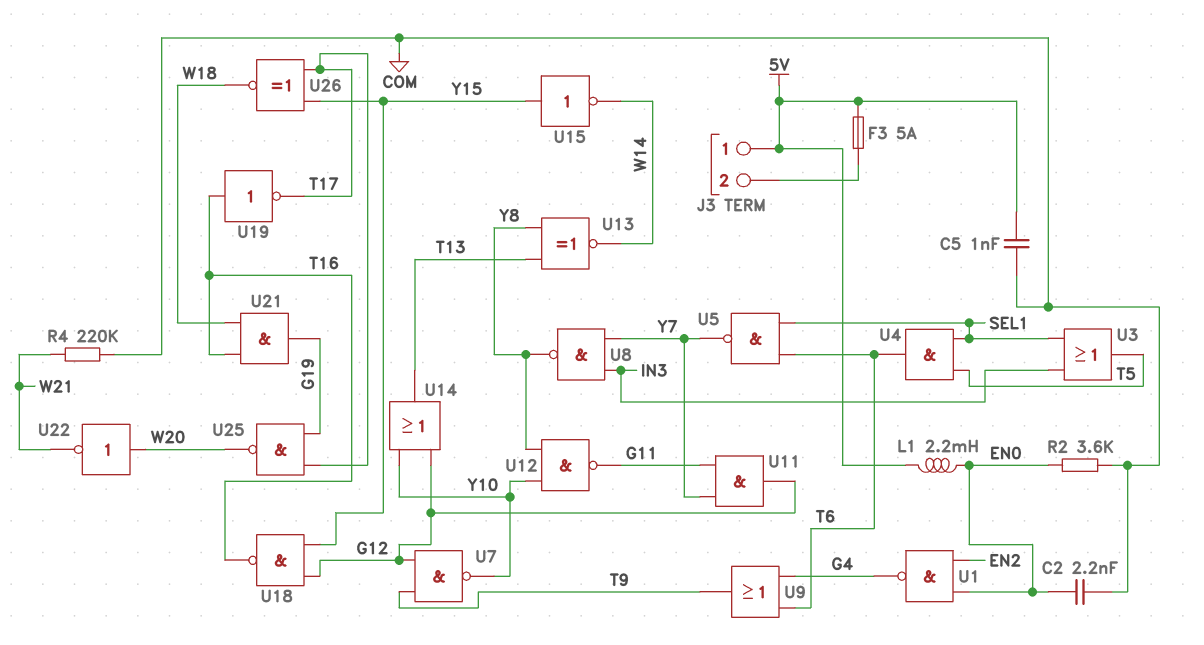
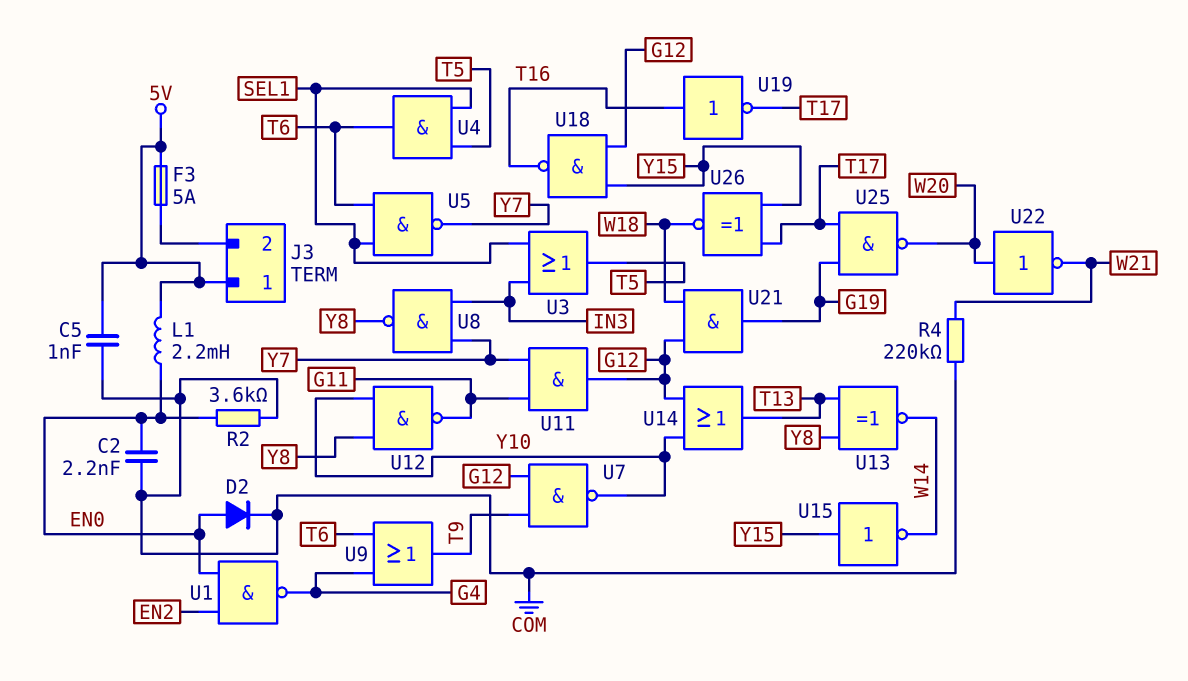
D2: none -> diode (A EN0, K COM)
U21: AND (in T16, in W18, out G19) -> AND (in G12, in W18, out G19)

